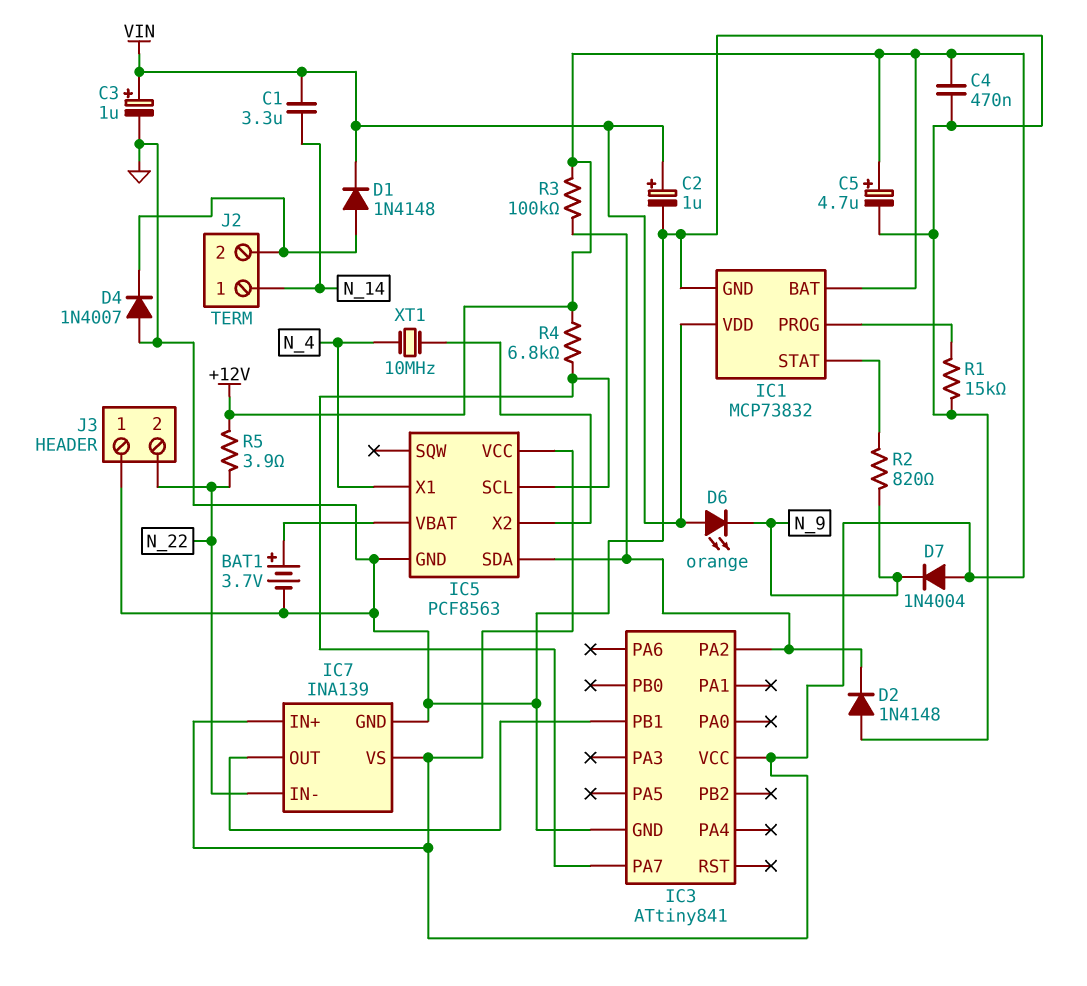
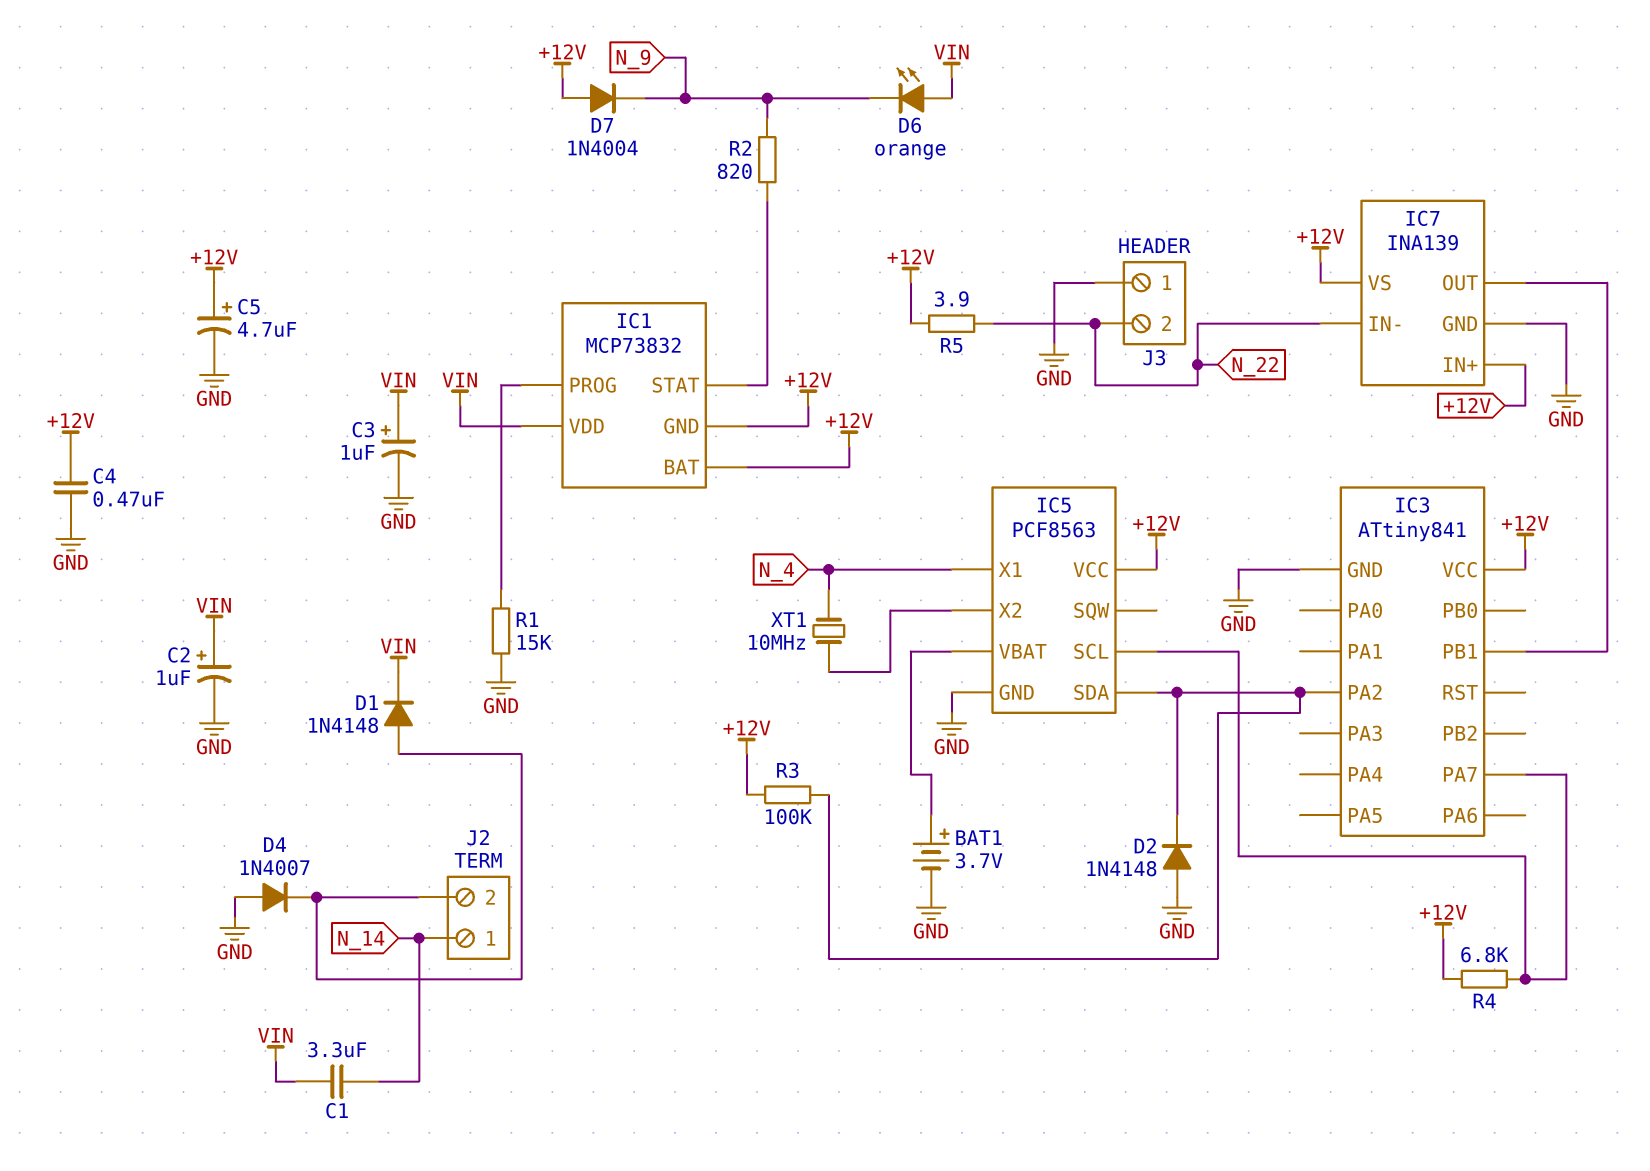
IC1 pin GND: GND -> +12V

